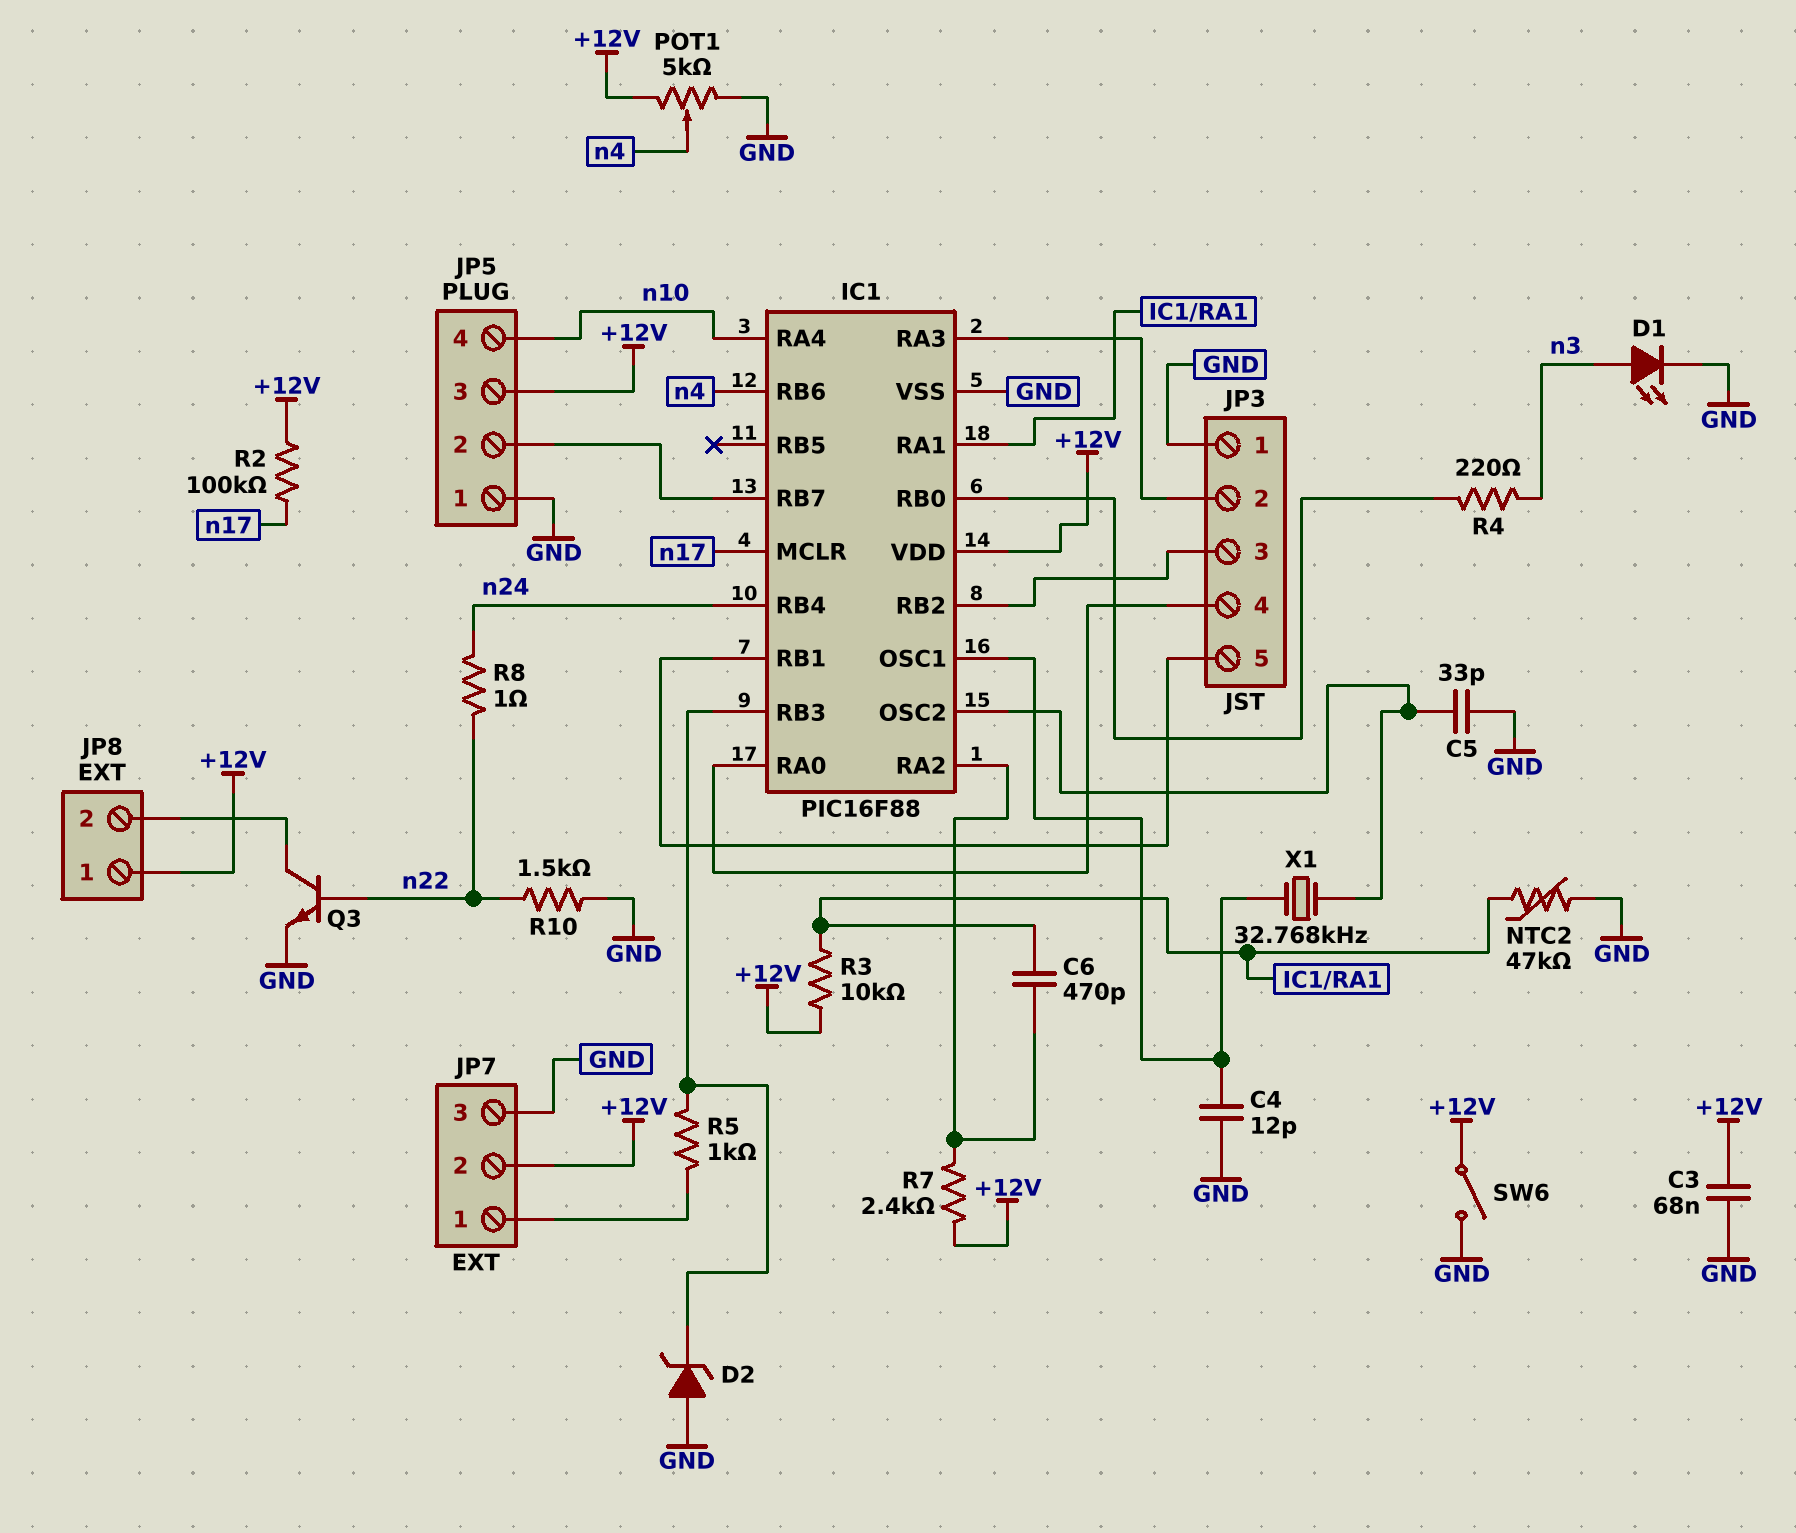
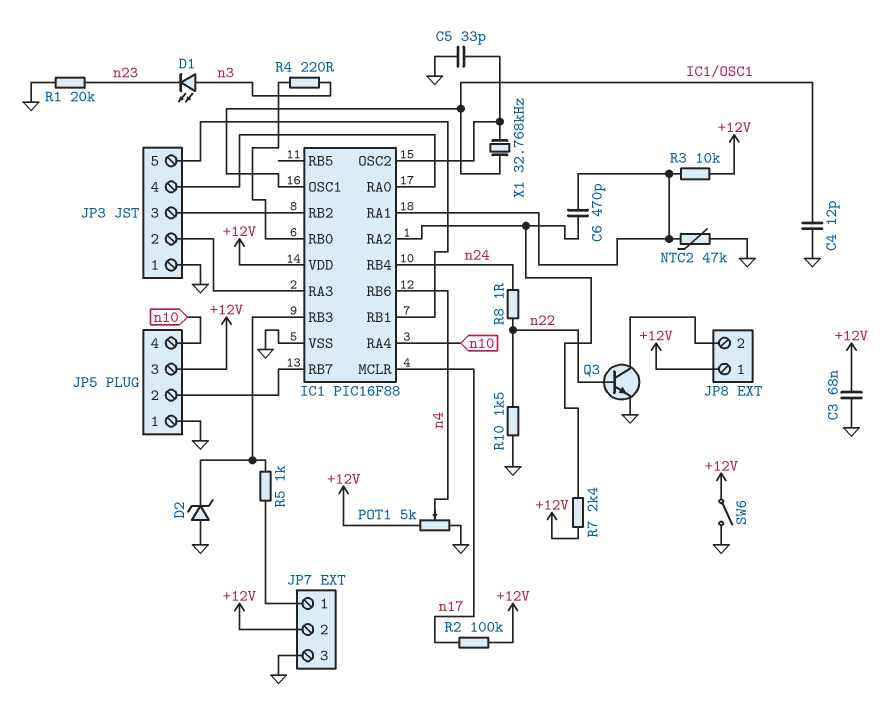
D1: LED (A n3, K GND) -> LED (A n3, K n23)
R1: none -> 20k (GND, n23)

